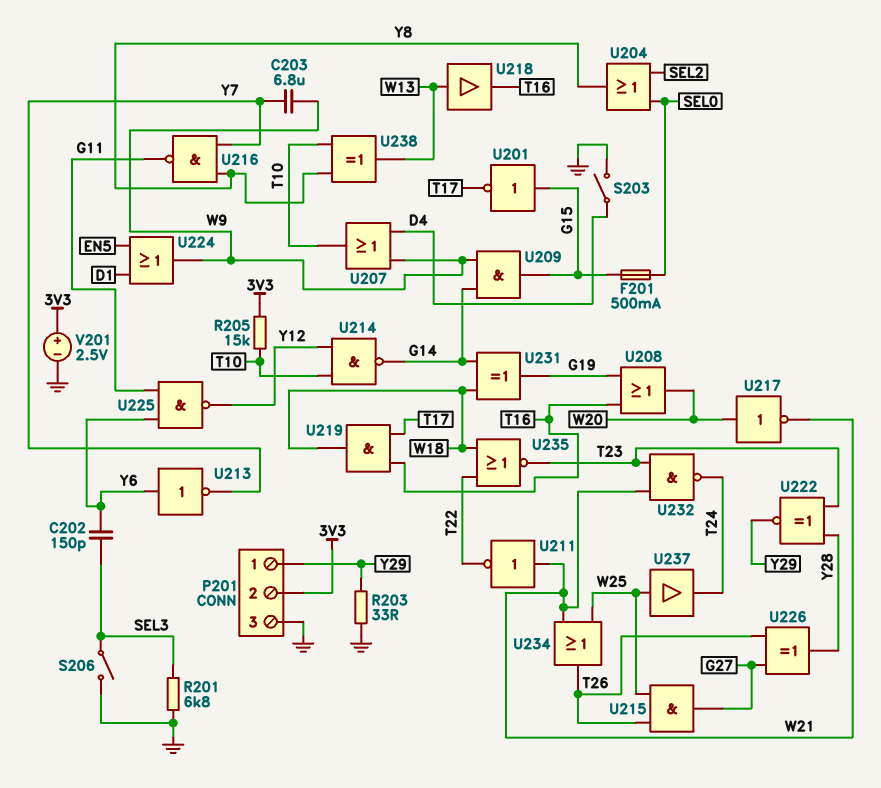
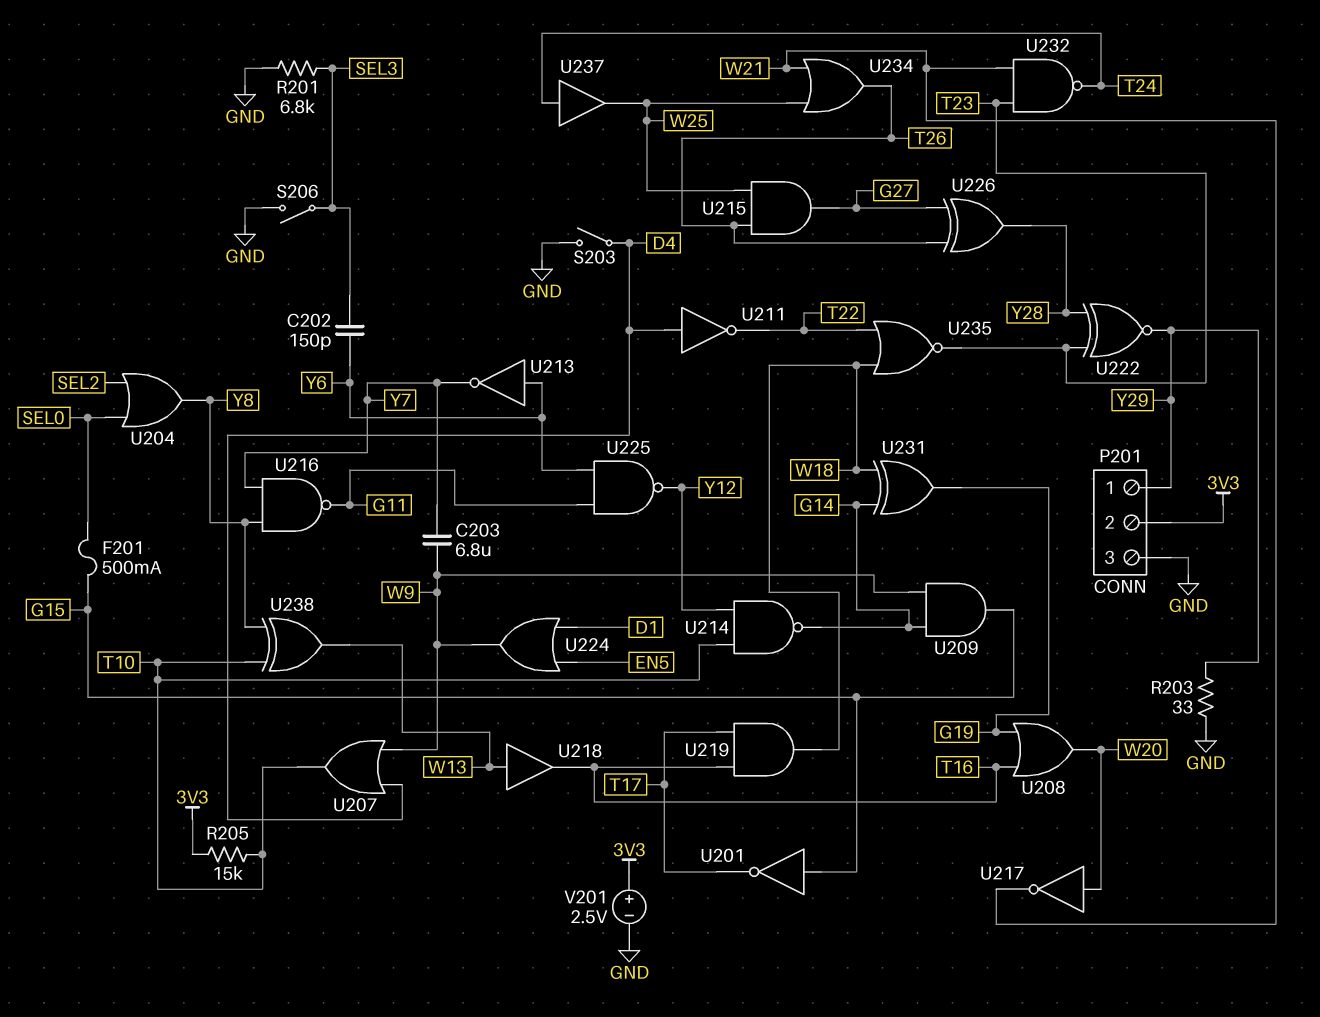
U211: NOT (in W21, out T22) -> NOT (in D4, out T22)
U237: buffer (in W25, out T24) -> buffer (in T24, out W25)

